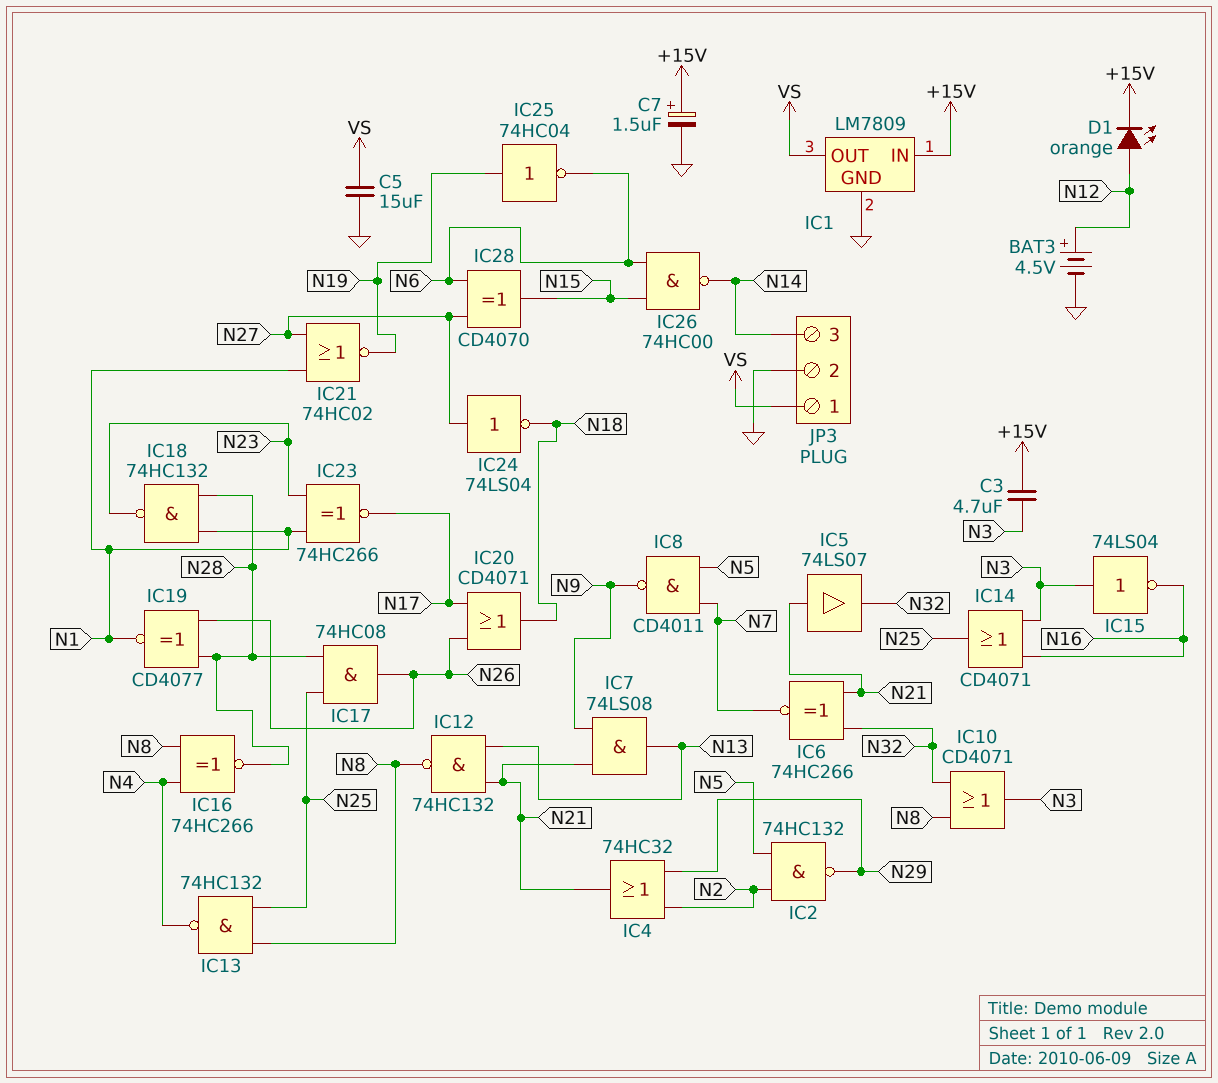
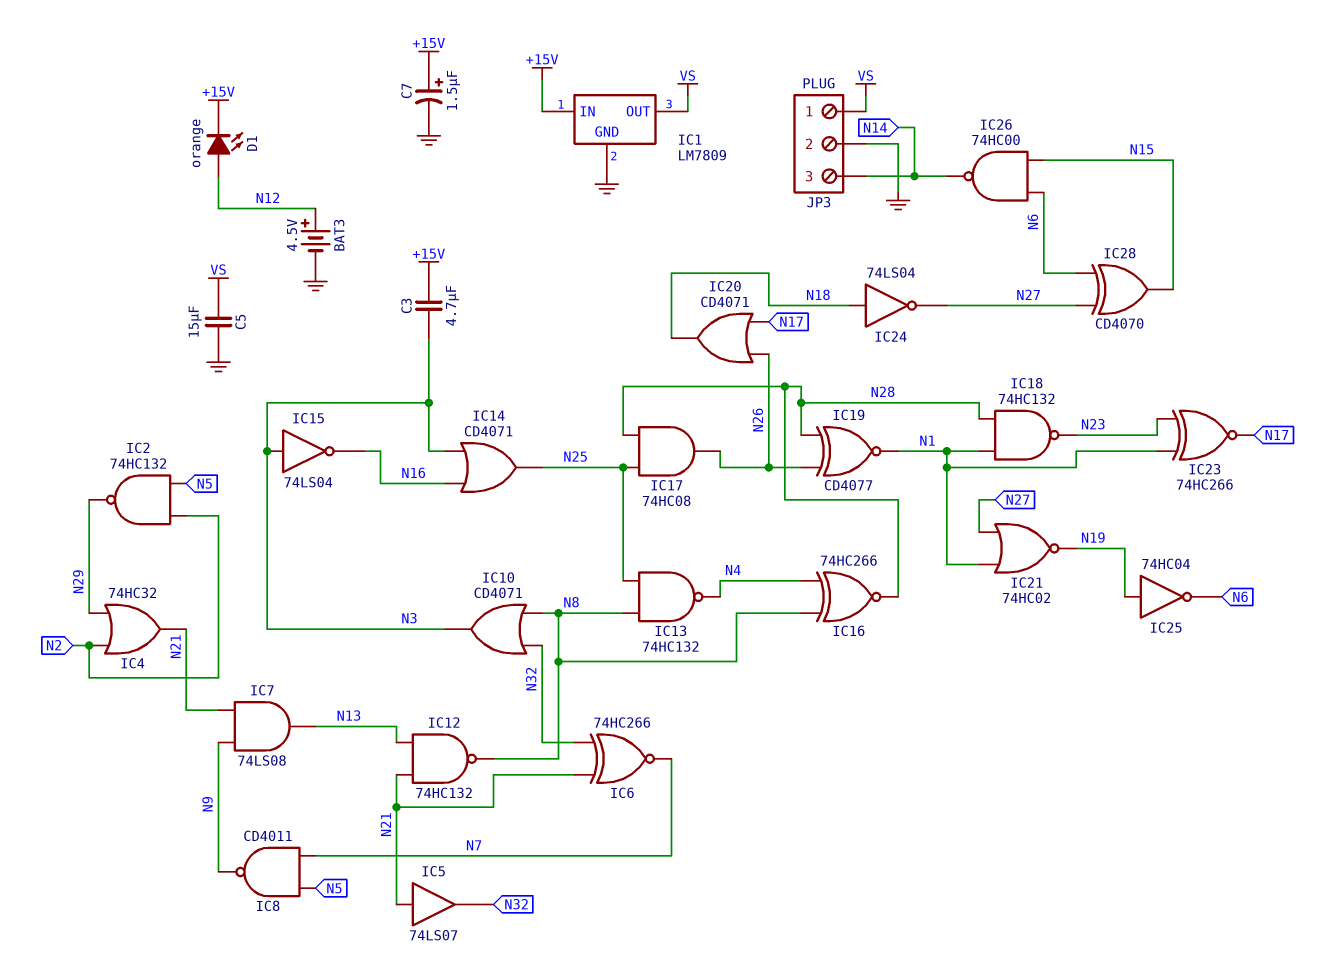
IC24: NOT 74LS04 (in N27, out N18) -> NOT 74LS04 (in N18, out N27)

